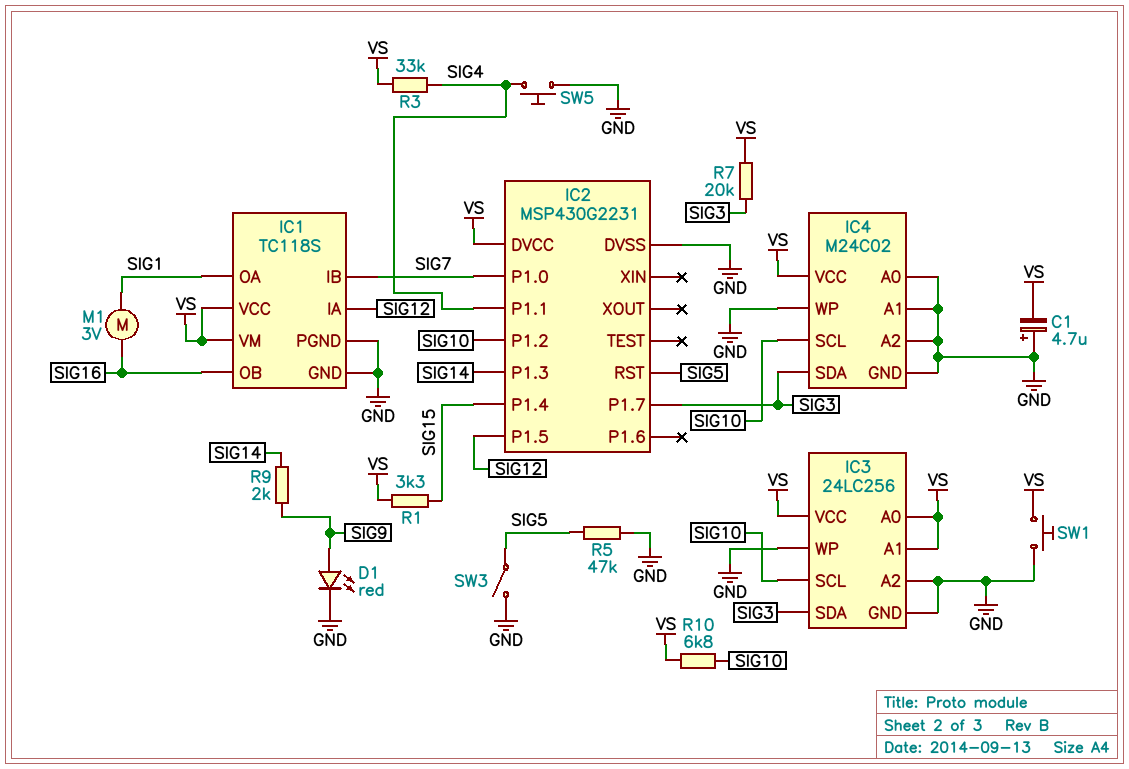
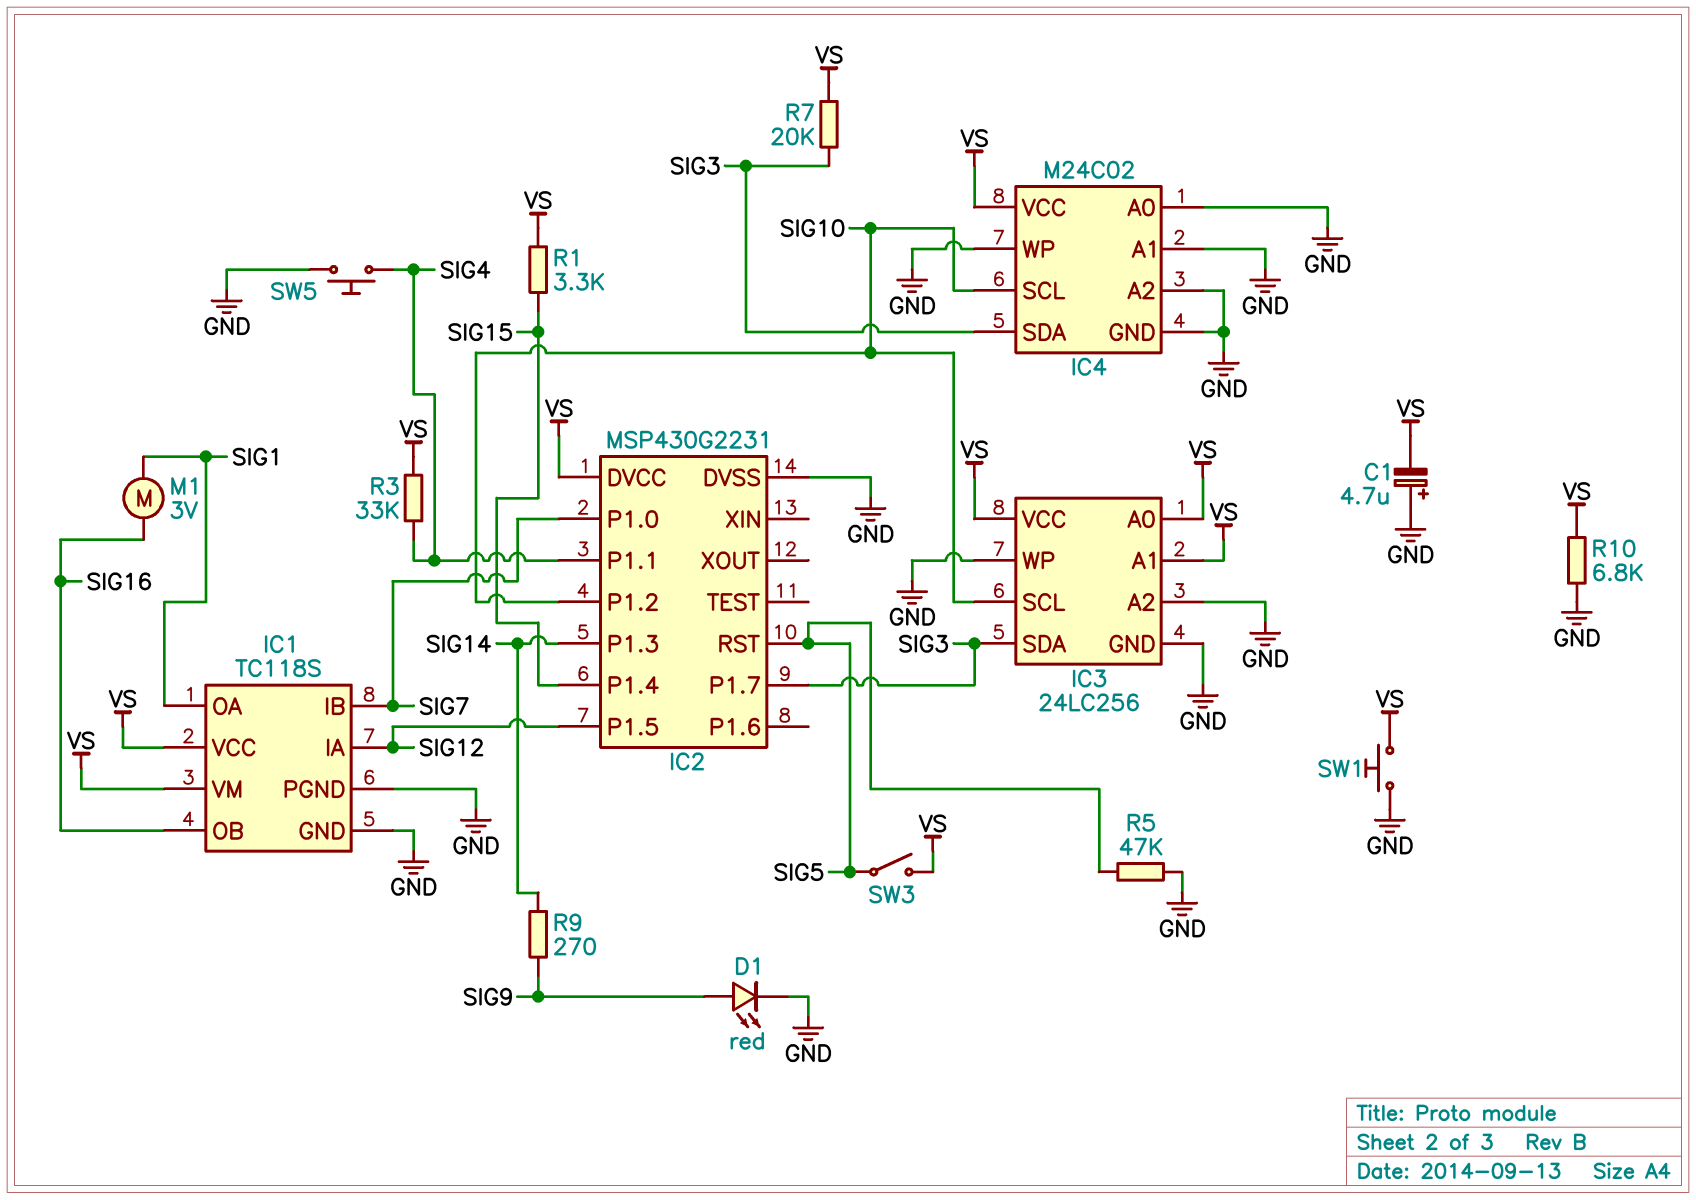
R9: 2k (SIG9, SIG14) -> 270 (SIG9, SIG14)
R10: 6.8k (SIG10, VS) -> 6.8k (GND, VS)
SW3: switch (GND, SIG5) -> switch (SIG5, VS)

